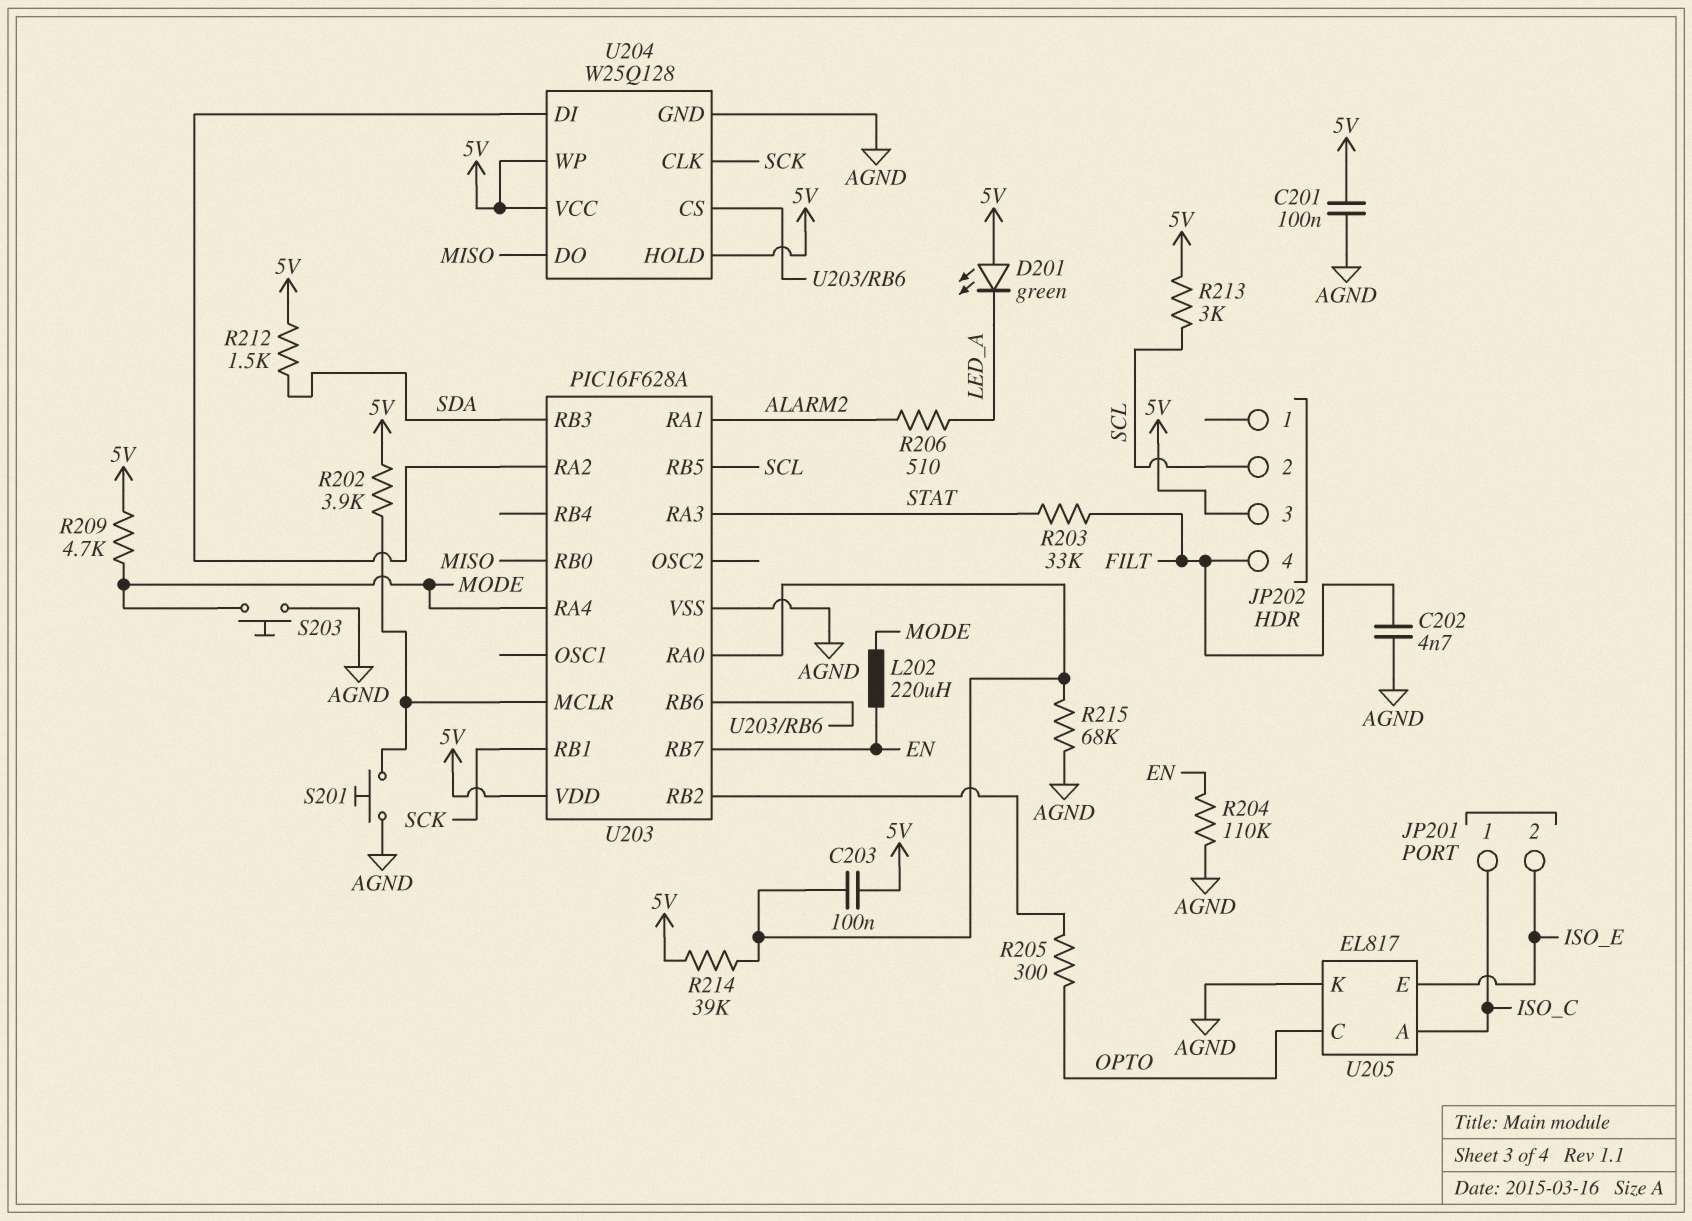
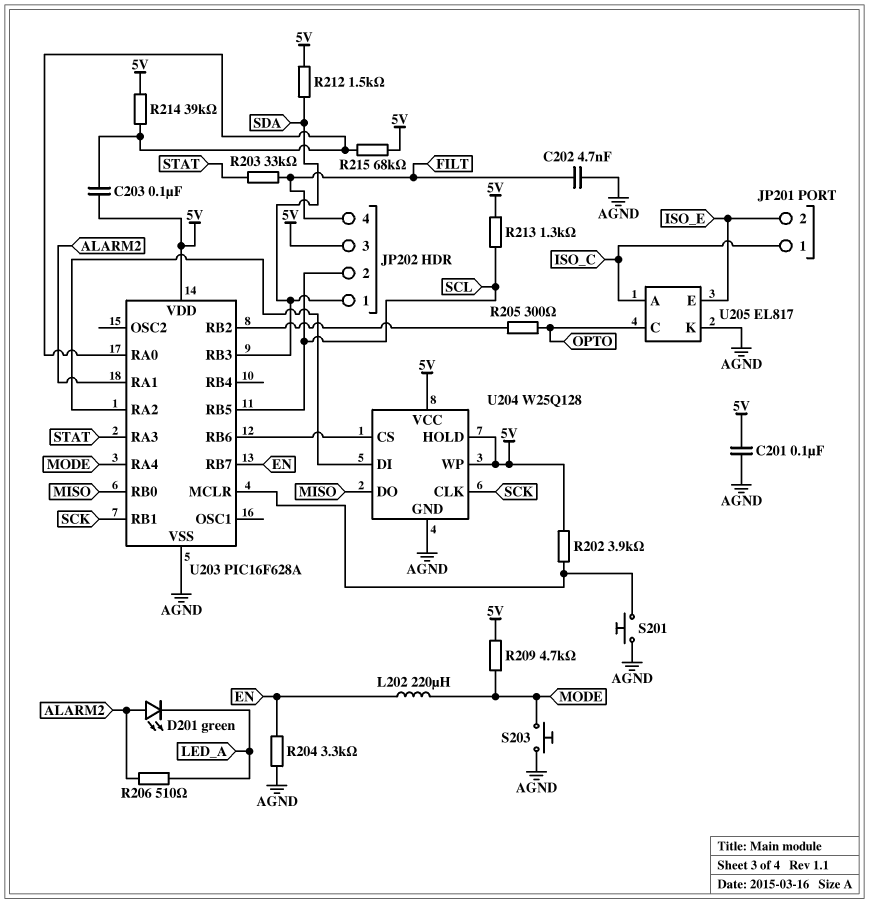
D201: LED green (A 5V, K LED_A) -> LED green (A ALARM2, K LED_A)
JP202 pin 1: none -> SDA
R204: 110k (AGND, EN) -> 3.3k (AGND, EN)
R213: 3k (5V, SCL) -> 1.3k (5V, SCL)
R215: 68k (AGND, U203/RA0) -> 68k (5V, U203/RA0)

